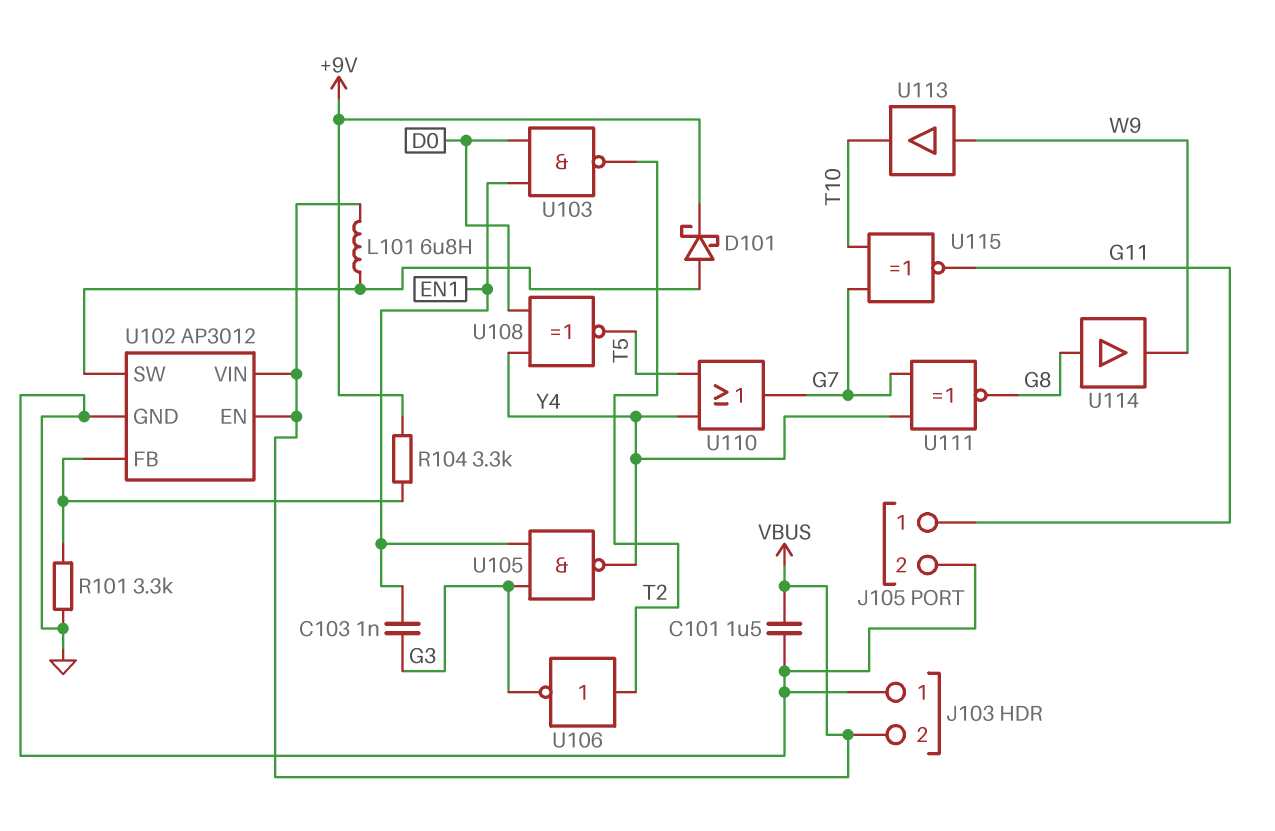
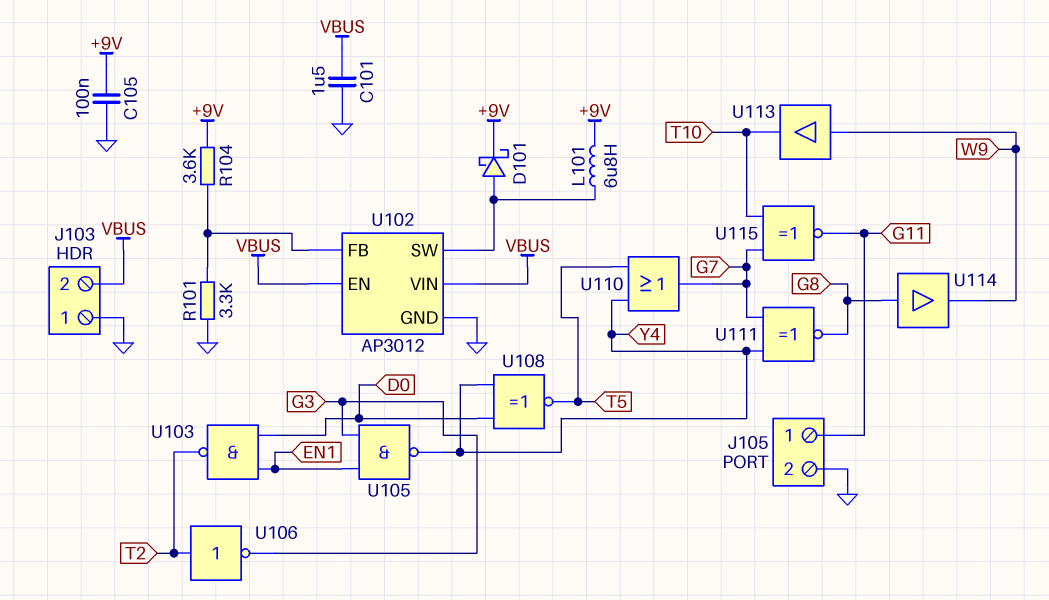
C103: 1nF (EN1, G3) -> none
C105: none -> 100nF (+9V, GND)
L101: 6.8uH (U102/SW, VBUS) -> 6.8uH (+9V, U102/SW)
R104: 3.3k (+9V, U102/FB) -> 3.6k (+9V, U102/FB)

